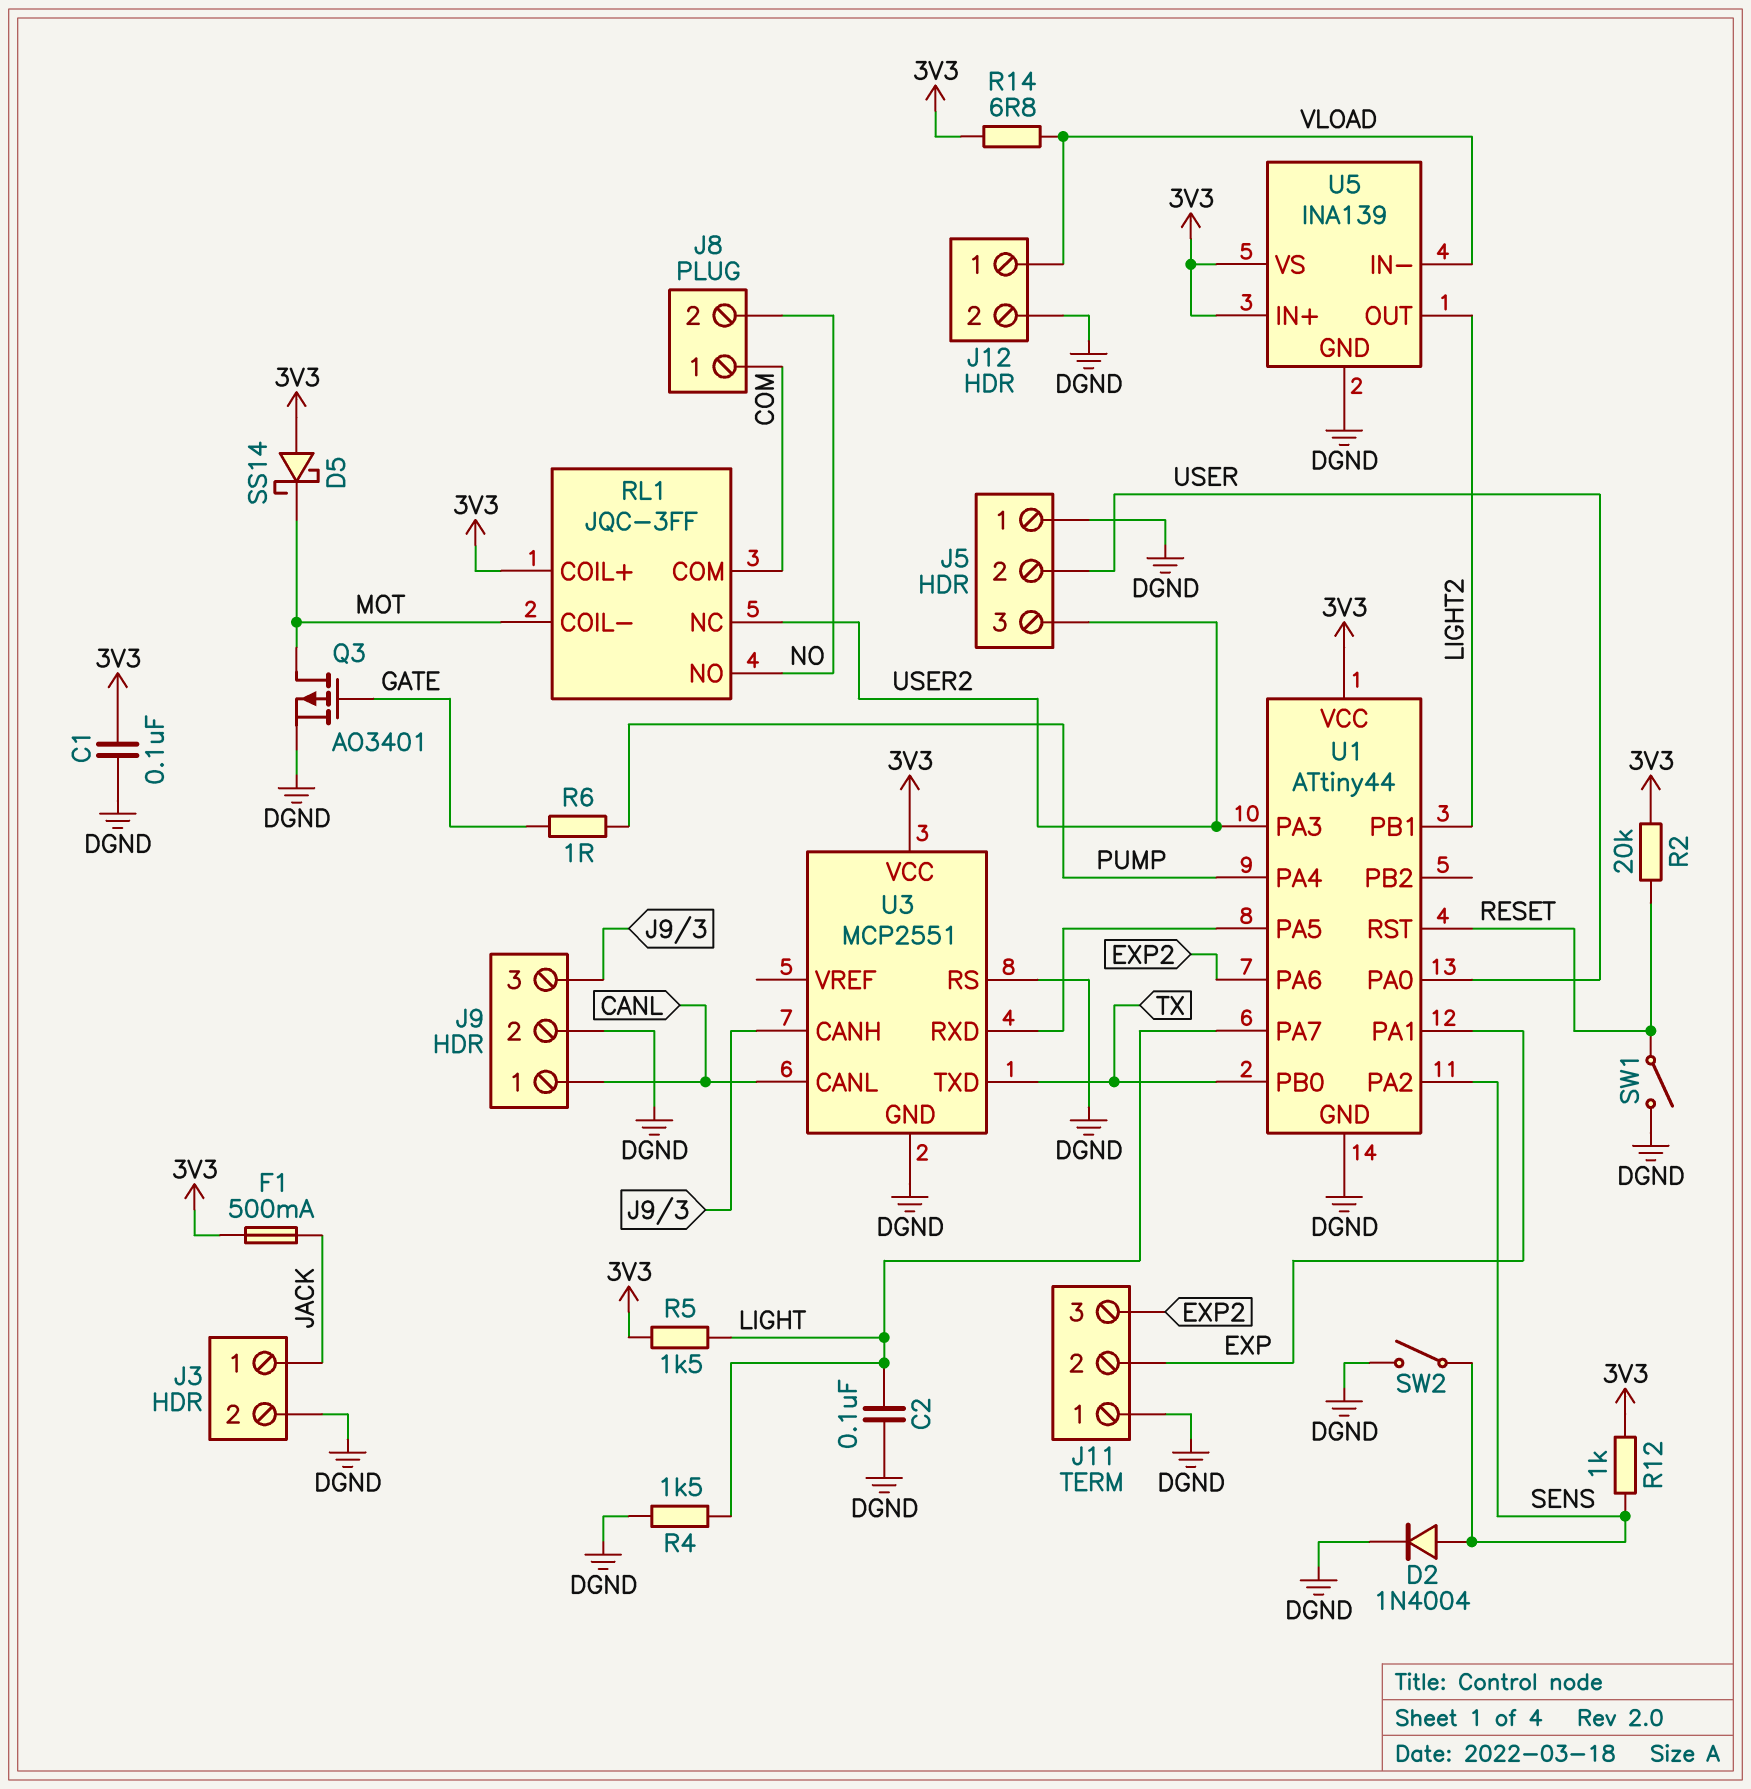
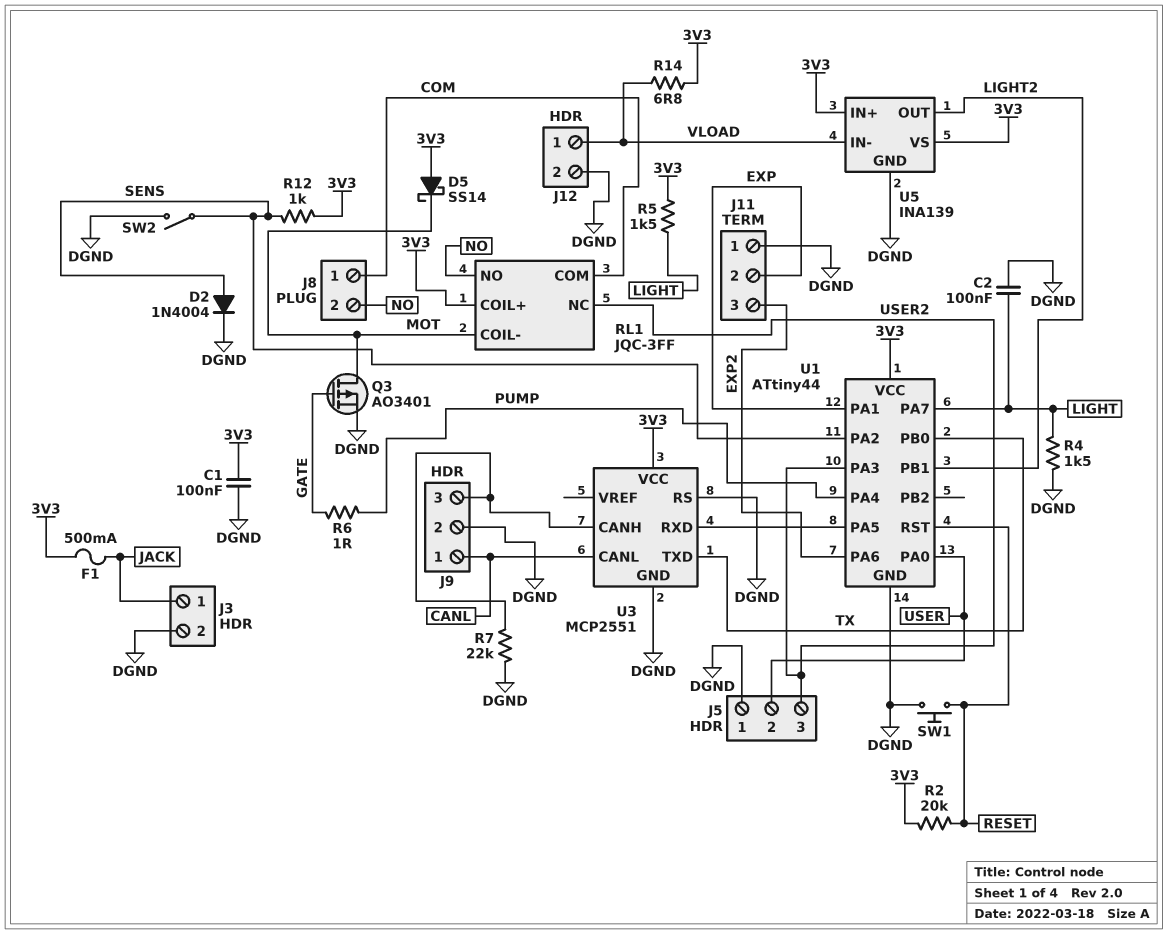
R7: none -> 22k (DGND, J9/3)
SW1: switch (DGND, RESET) -> button (DGND, RESET)

